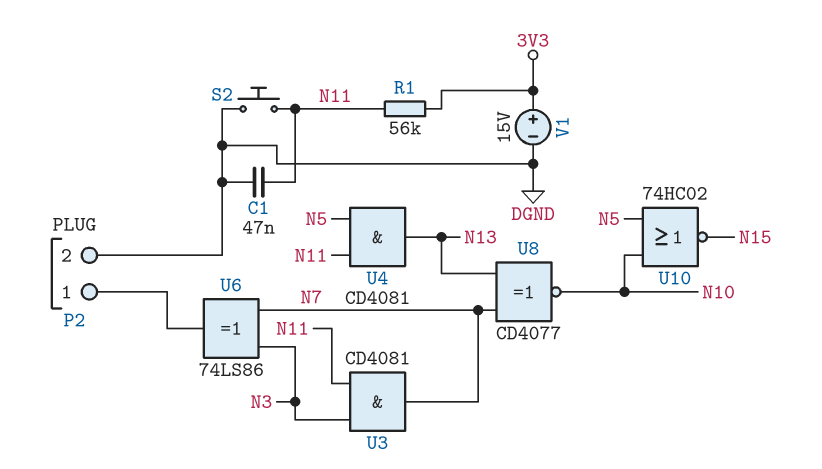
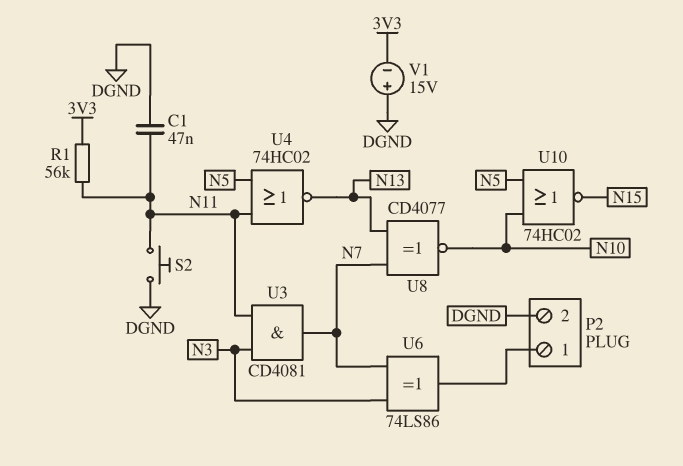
U4: AND CD4081 (in N5, in N11, out N13) -> NOR 74HC02 (in N5, in N11, out N13)
V1: 15V (plus 3V3, minus DGND) -> 15V (plus DGND, minus 3V3)

